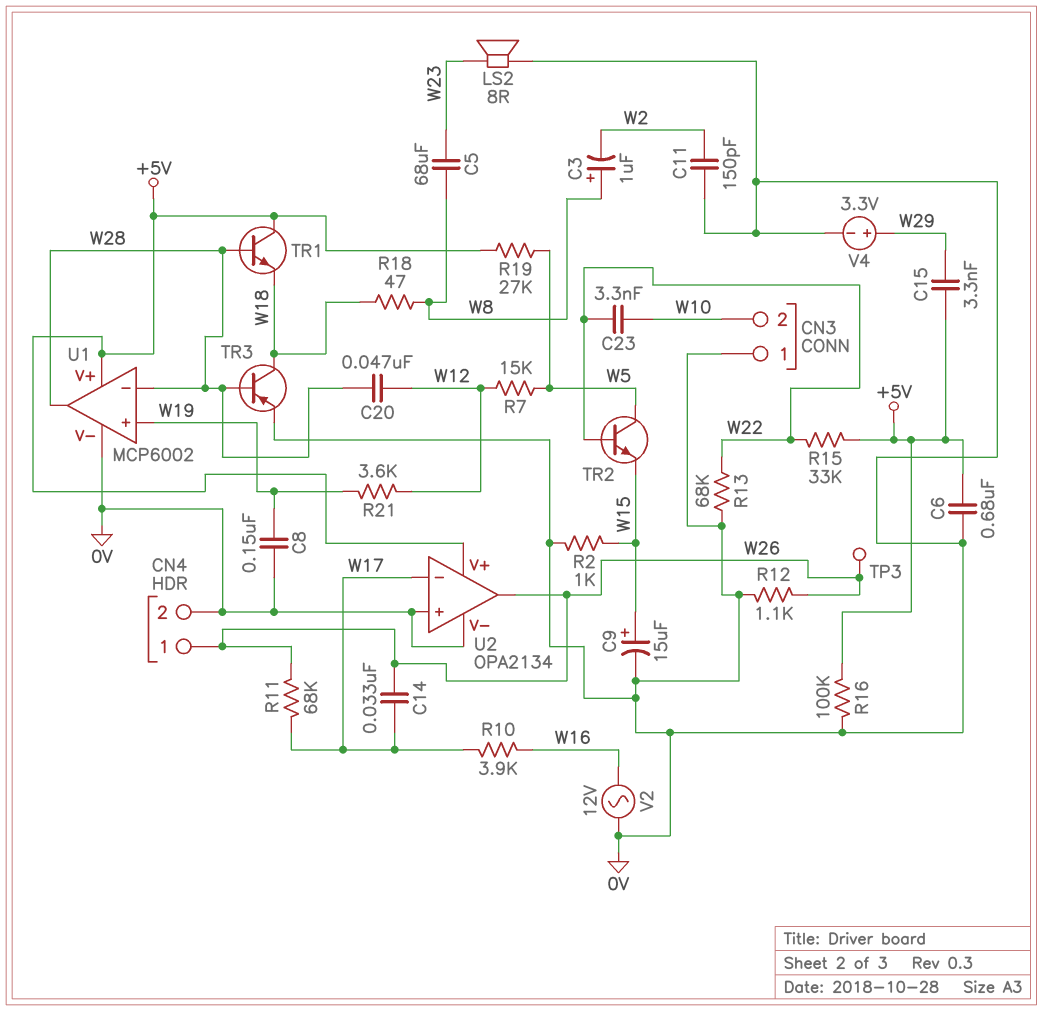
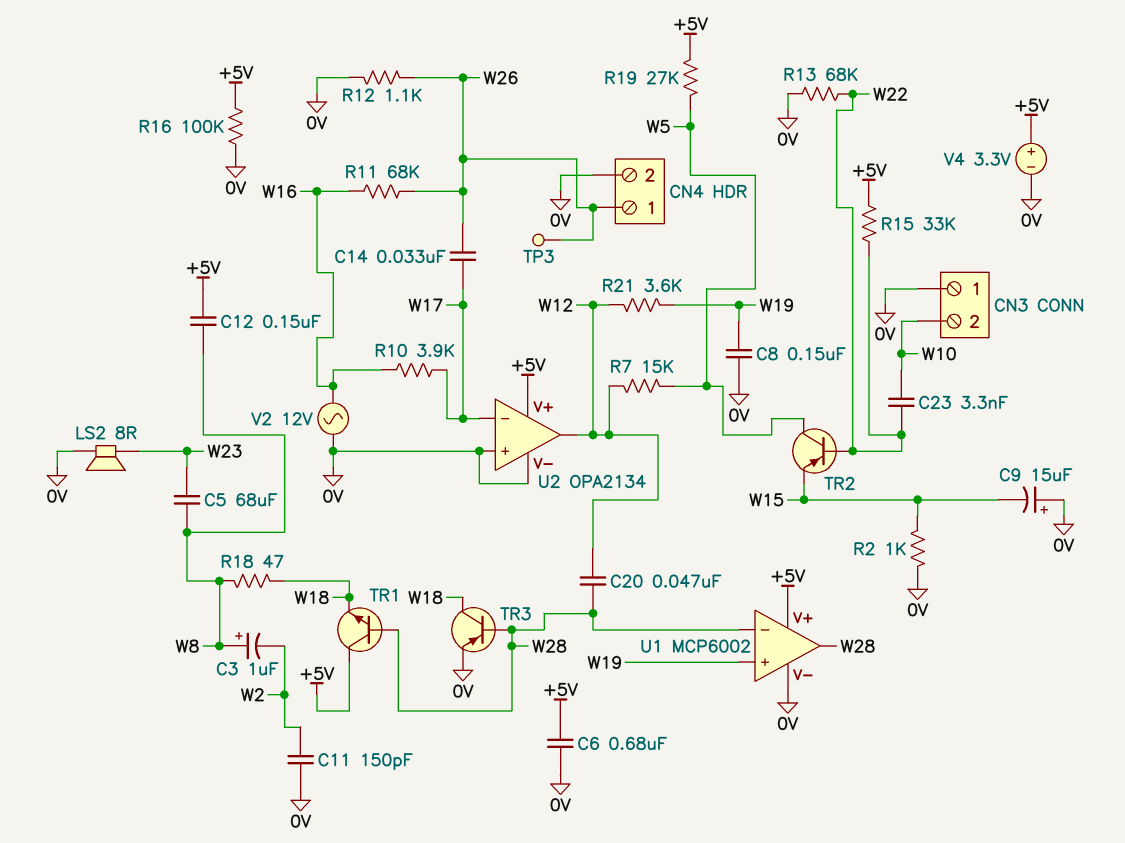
C9: 15uF (plus W15, minus 0V) -> 15uF (plus 0V, minus W15)
C12: none -> 150nF (+5V, W8)
C15: 3.3nF (+5V, W29) -> none
R11: 68k (W17, W26) -> 68k (W16, W26)
TR2: NPN (B W22, C W5, E W15) -> PNP (B W22, C W5, E W15)
U2 pin out: W26 -> W12
V4: 3.3V (plus W29, minus 0V) -> 3.3V (plus +5V, minus 0V)

